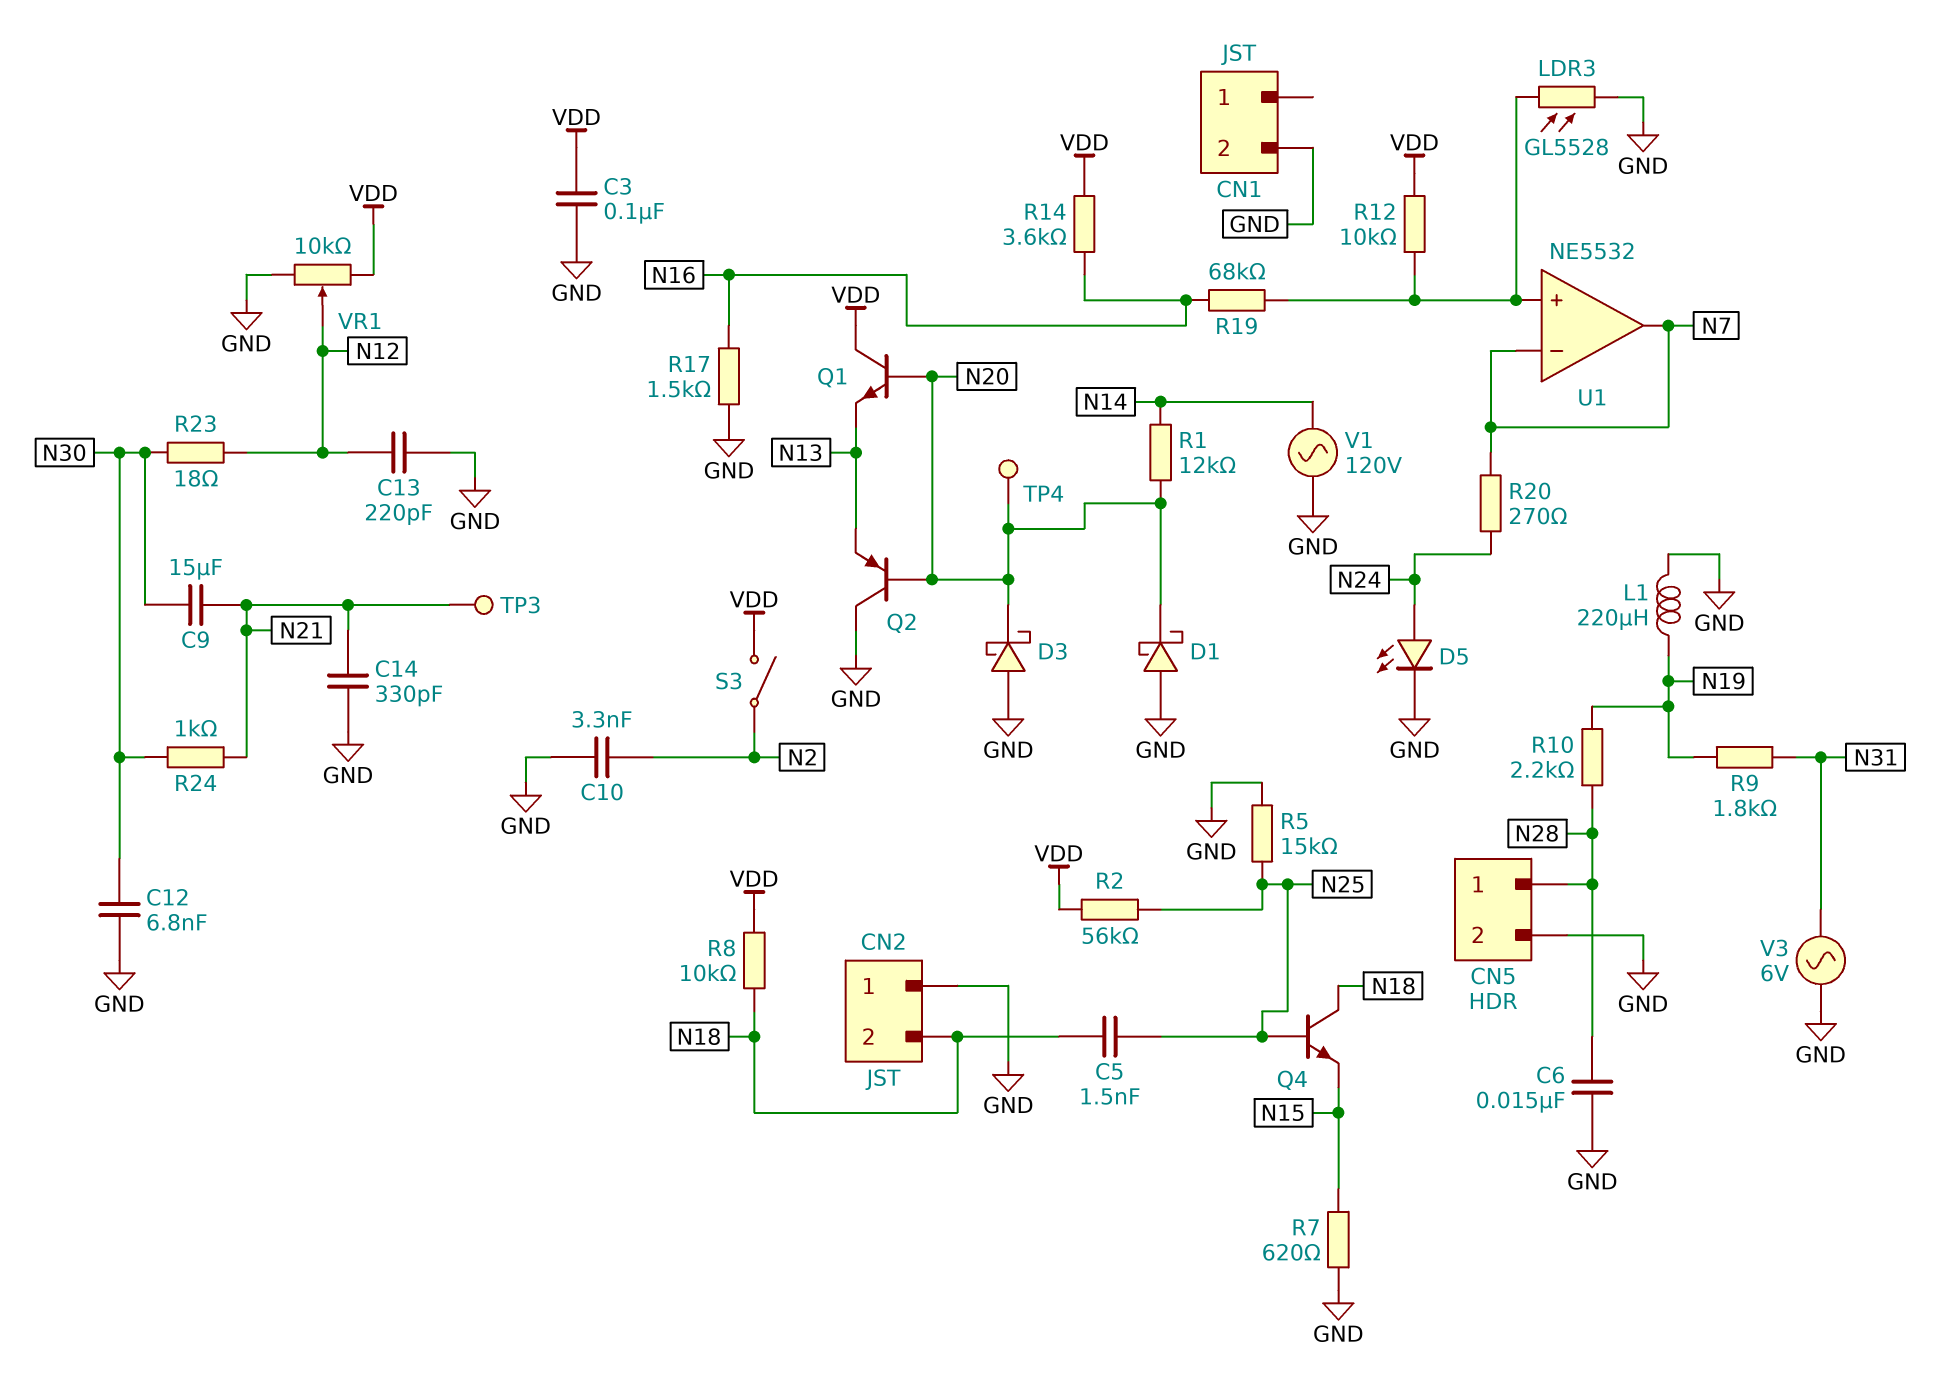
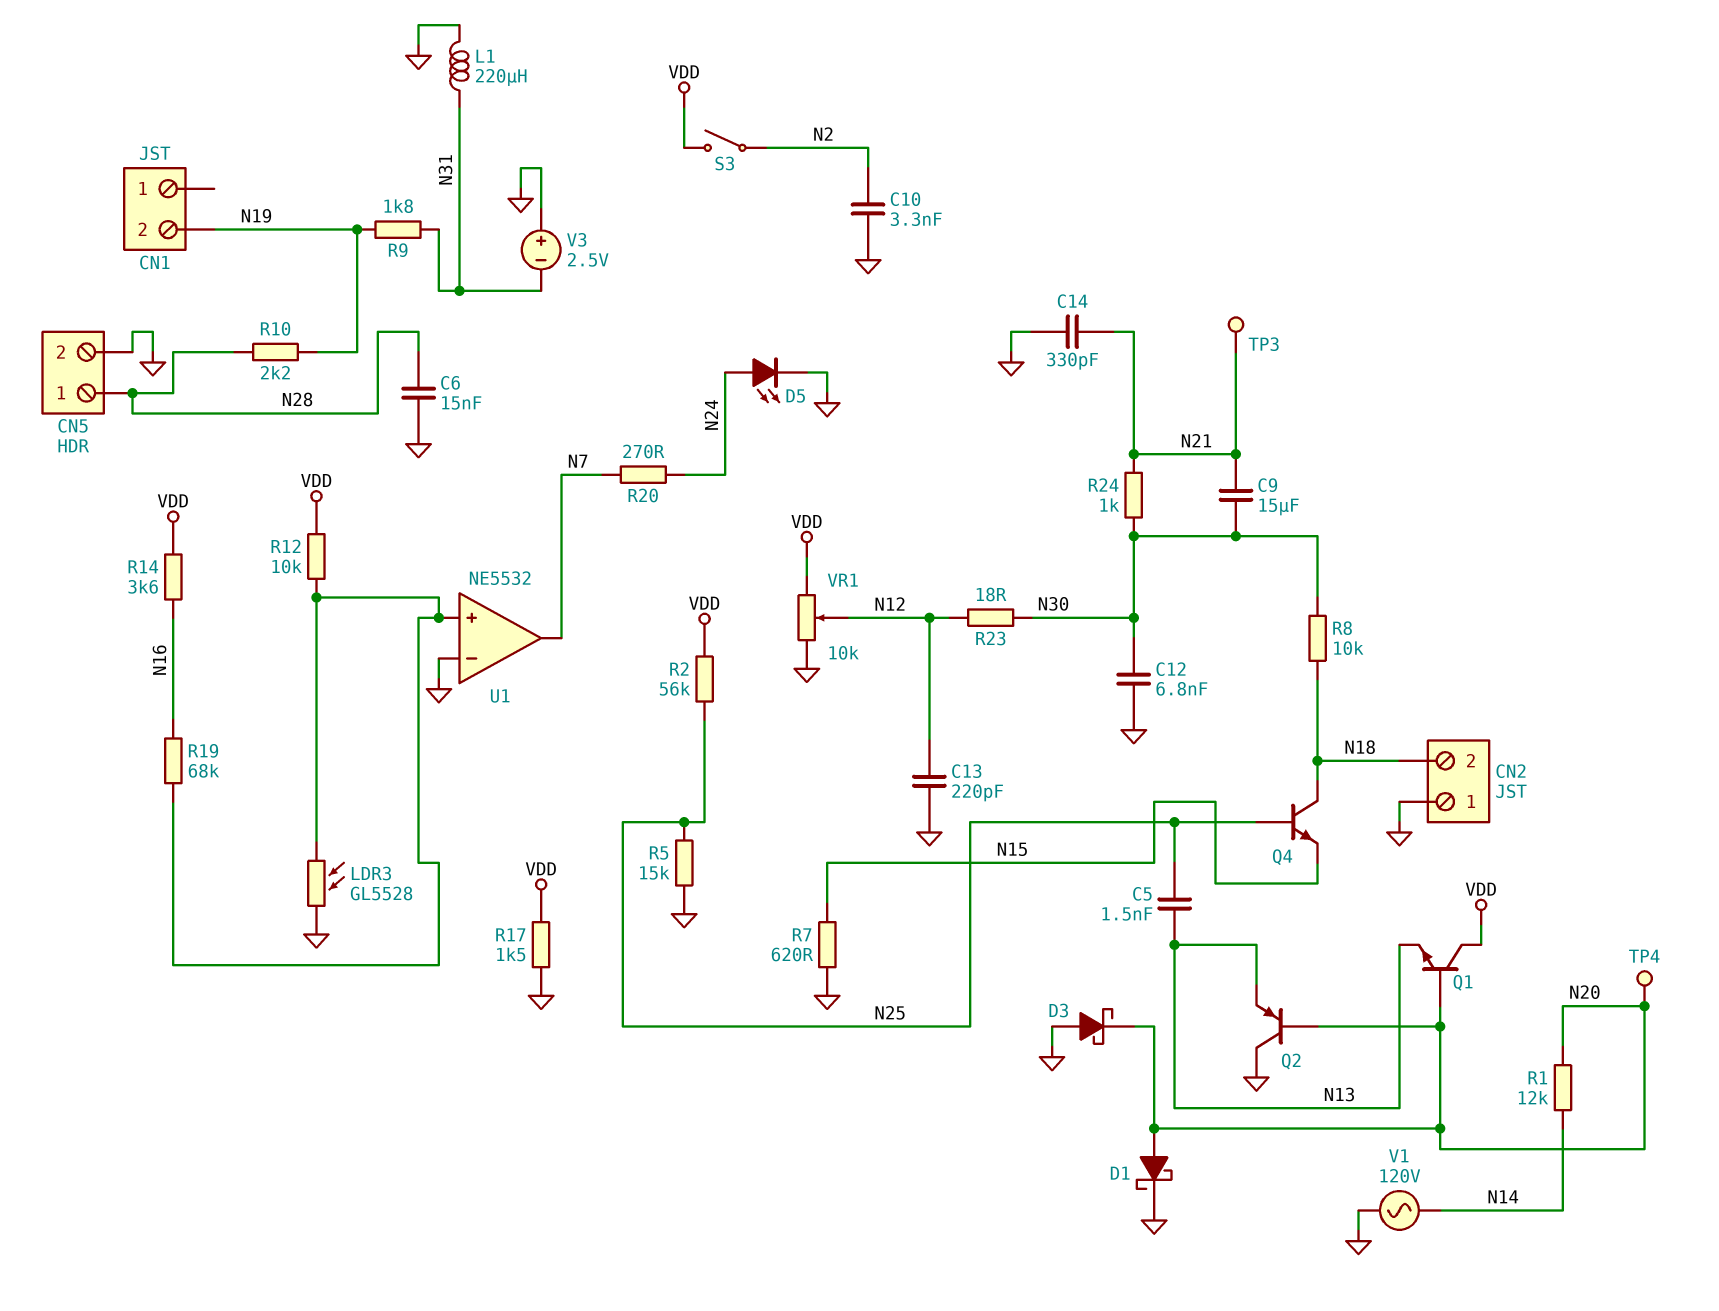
C3: 100nF (GND, VDD) -> none
C5: 1.5nF (N18, N25) -> 1.5nF (N13, N25)
CN1 pin 2: GND -> N19
D1: schottky (A GND, K N20) -> schottky (A N20, K GND)
L1: 220uH (GND, N19) -> 220uH (GND, N31)
R8: 10k (N18, VDD) -> 10k (N18, N30)
R17: 1.5k (GND, N16) -> 1.5k (GND, VDD)
U1 pin in-: N7 -> GND
V3: AC 6V (GND, N31) -> 2.5V (plus GND, minus N31)

